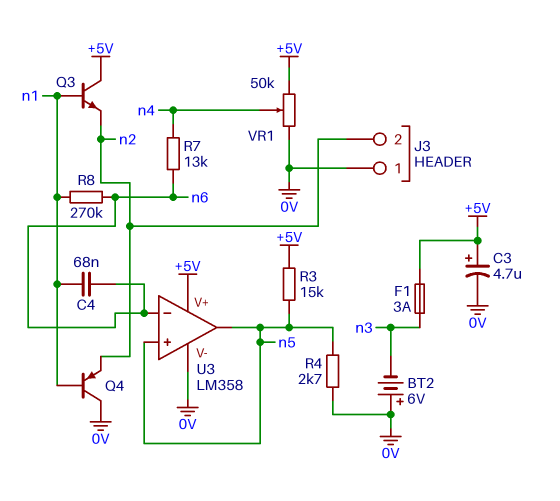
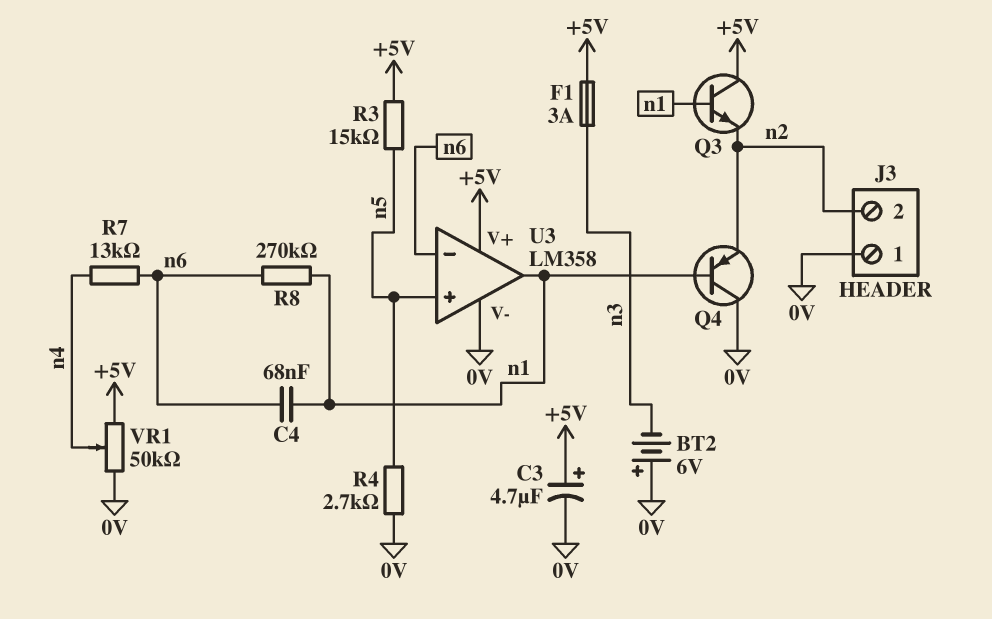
U3 pin out: n5 -> n1

